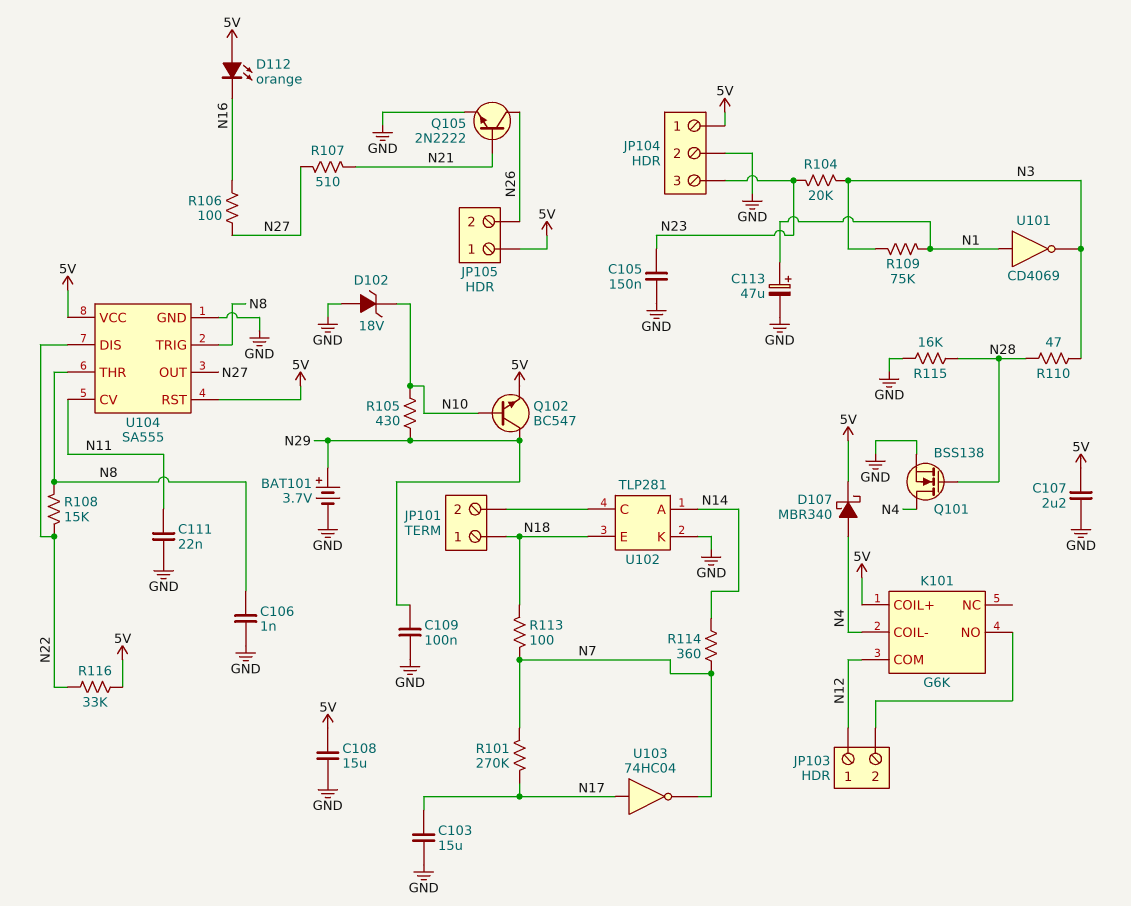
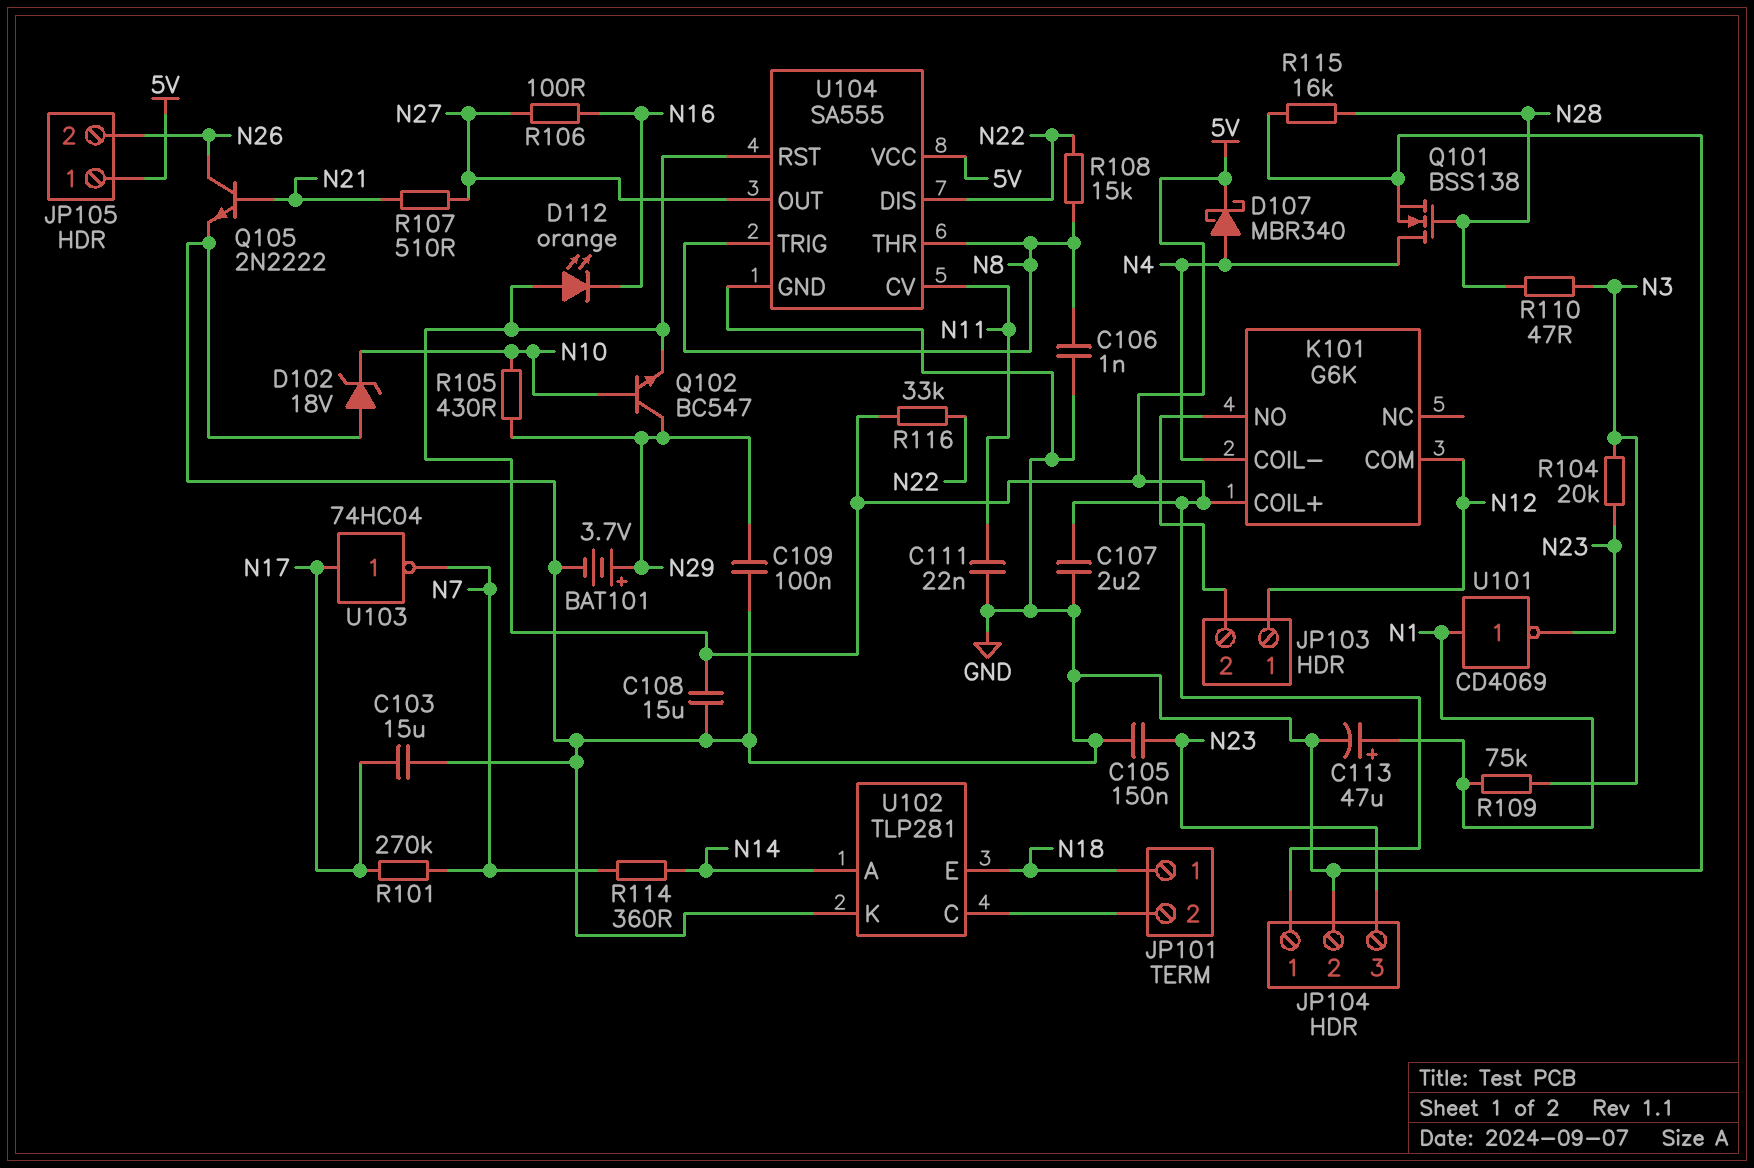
R113: 100 (N7, N18) -> none
U101: NOT CD4069 (in N1, out N3) -> NOT CD4069 (in N1, out N23)

